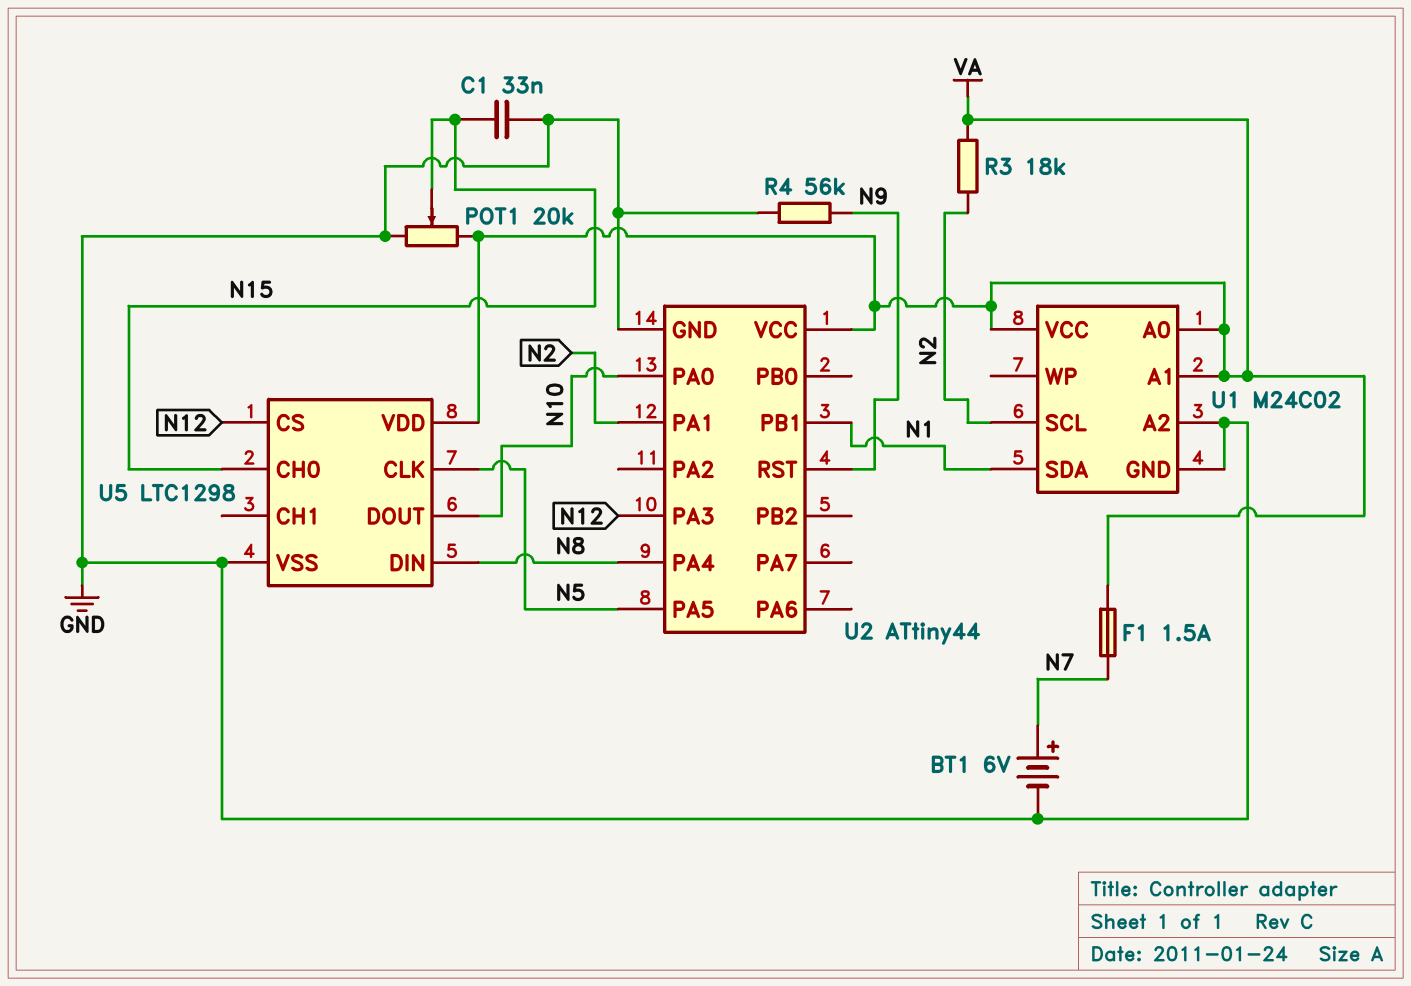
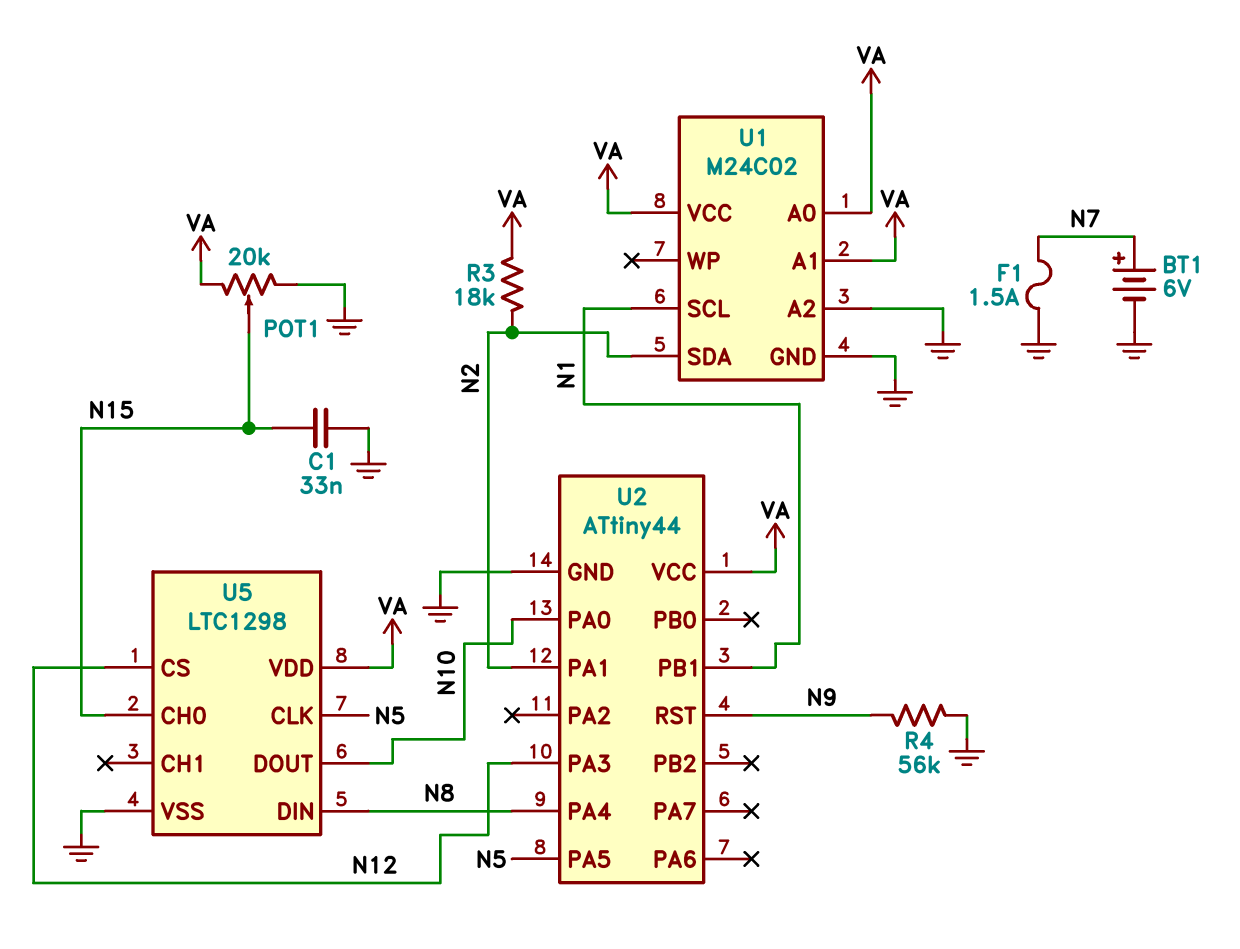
F1: 1.5A (N7, VA) -> 1.5A (GND, N7)
U1 pin SCL: N2 -> N1
U1 pin SDA: N1 -> N2

